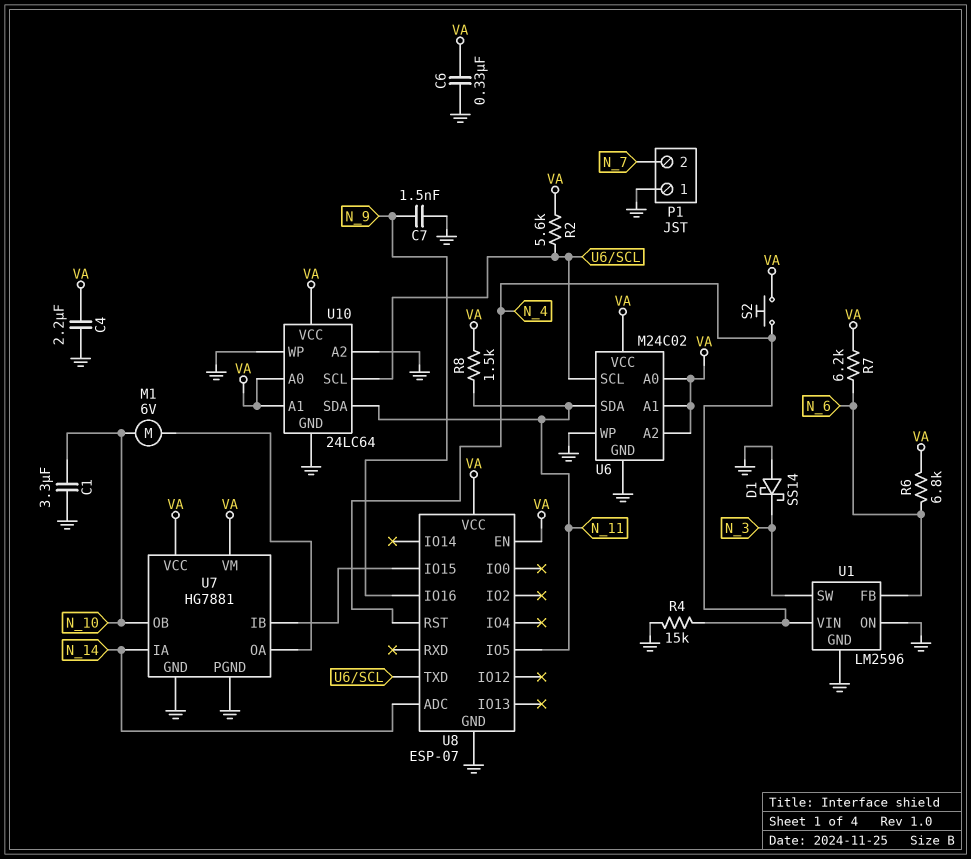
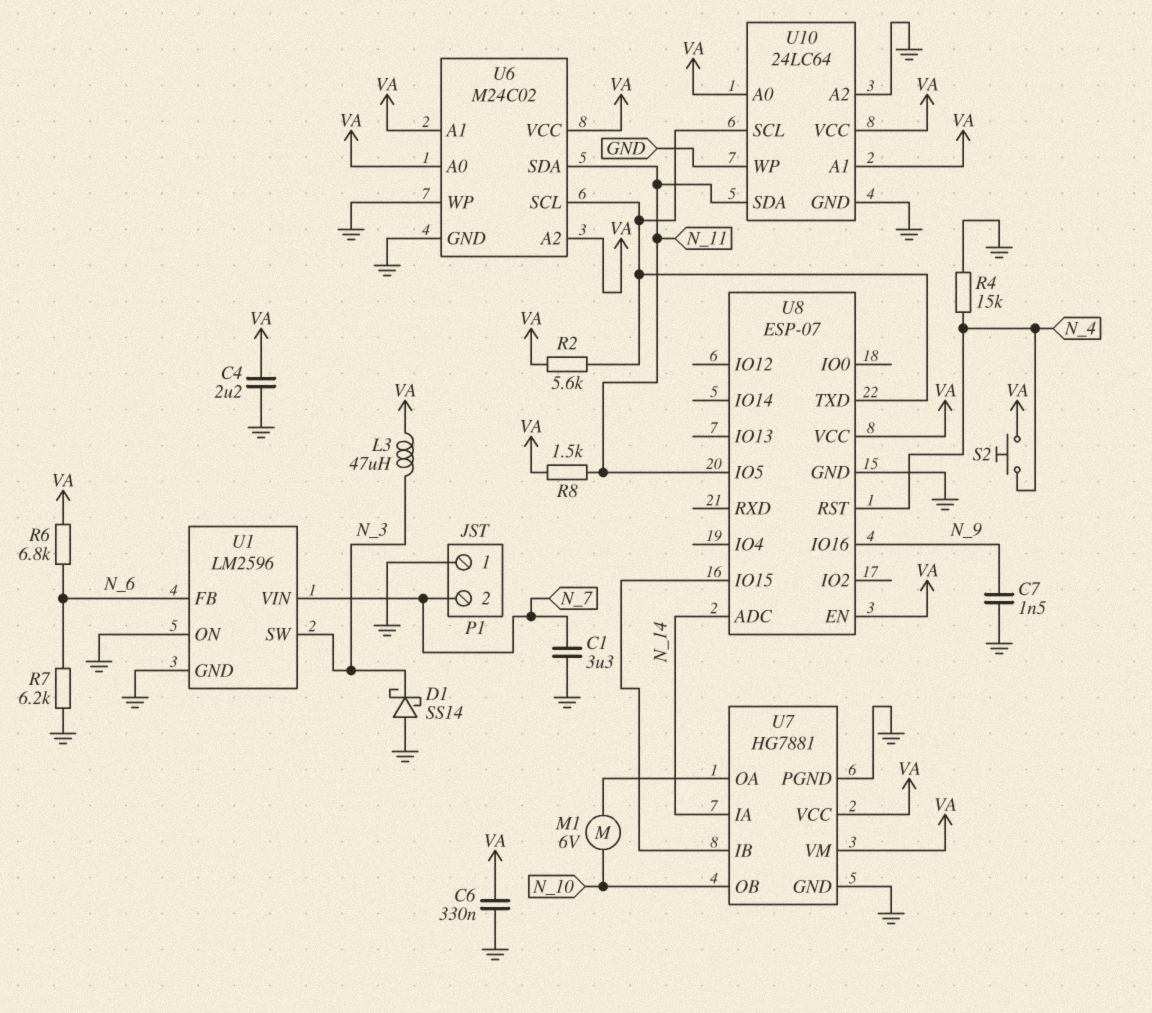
C1: 3.3uF (GND, N_10) -> 3.3uF (GND, N_7)
L3: none -> 47uH (N_3, VA)
R7: 6.2k (N_6, VA) -> 6.2k (GND, N_6)
U1 pin VIN: N_4 -> N_7

